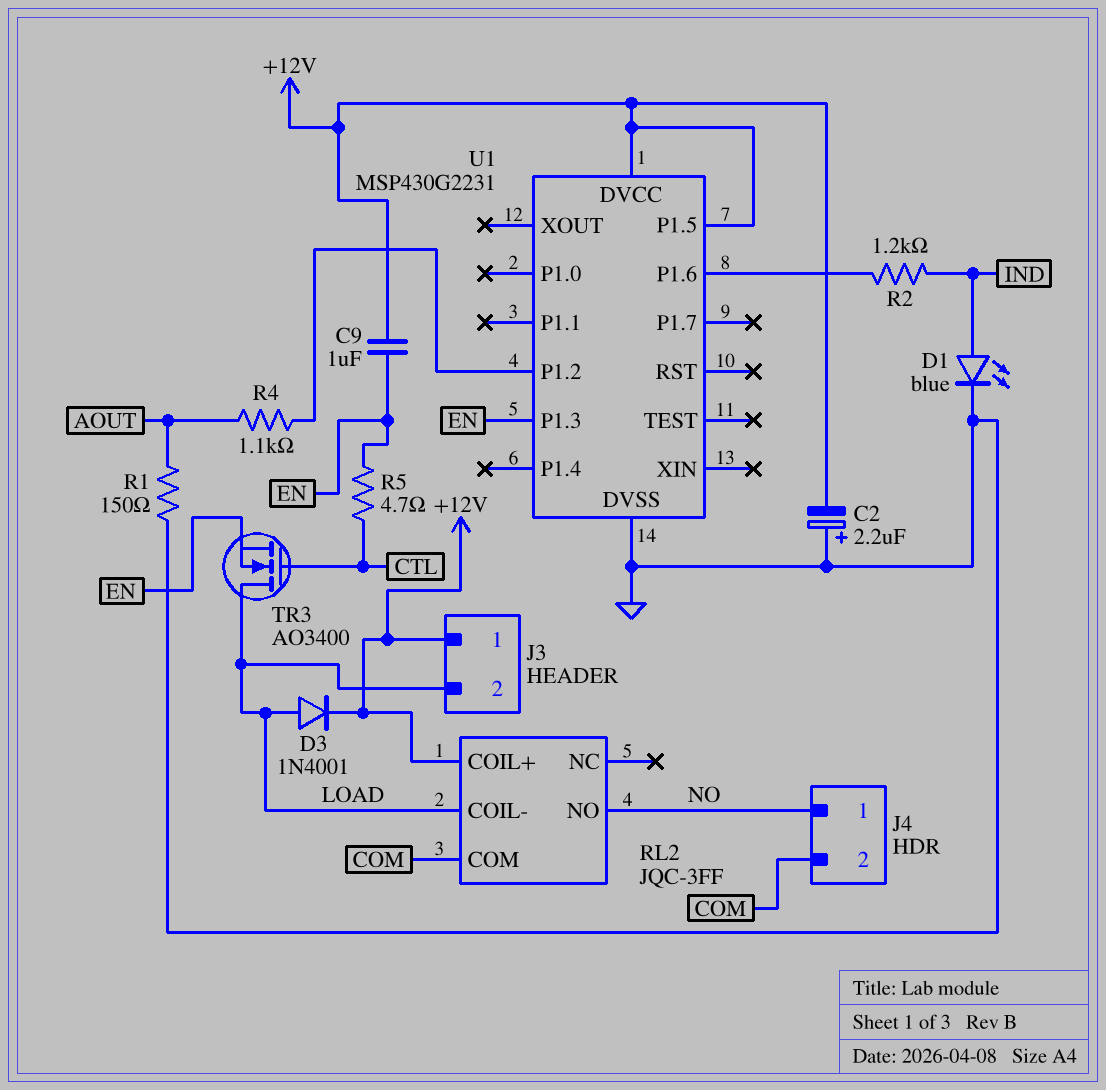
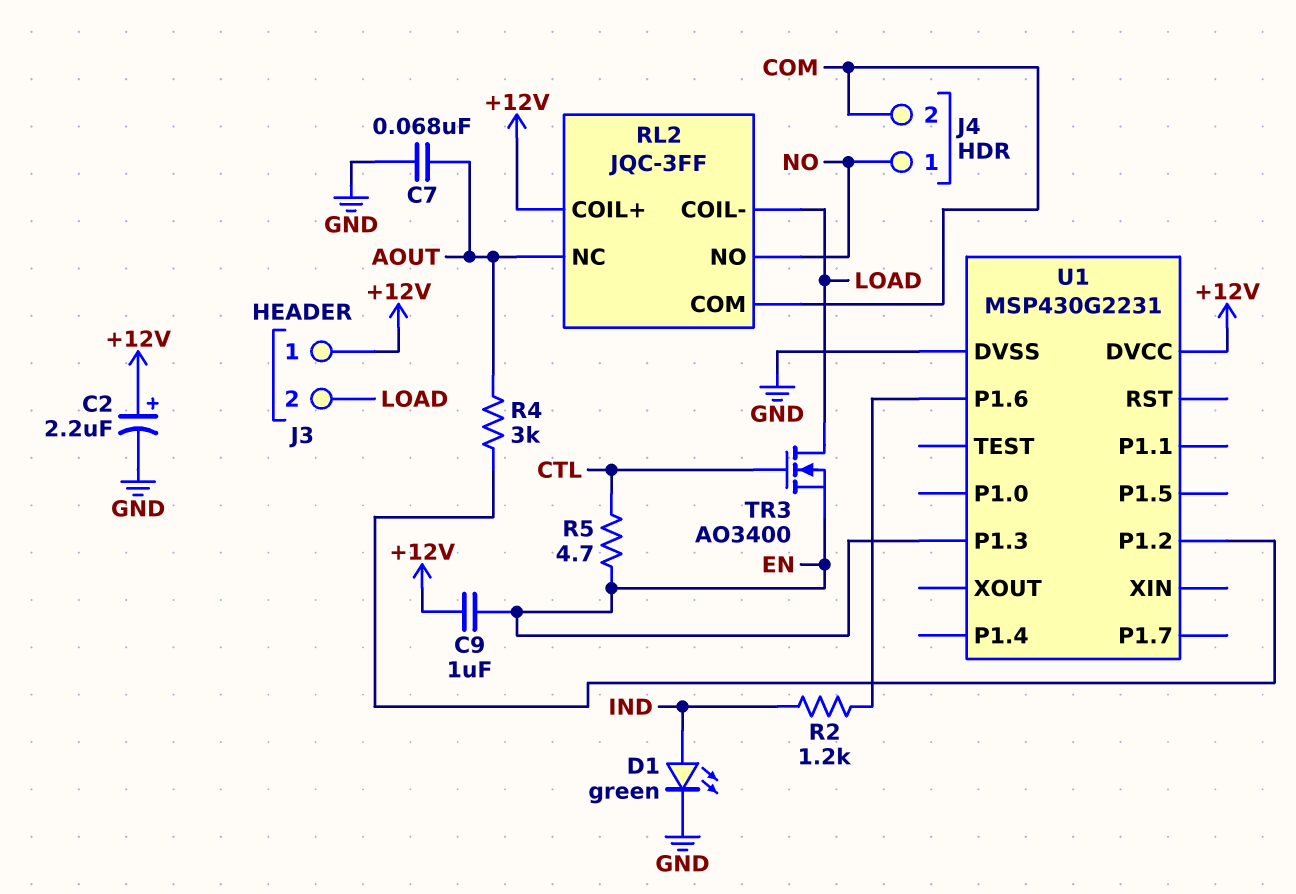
C2: 2.2uF (plus GND, minus +12V) -> 2.2uF (plus +12V, minus GND)
C7: none -> 68nF (AOUT, GND)
D1: LED blue (A IND, K GND) -> LED green (A IND, K GND)
D3: diode 1N4001 (A LOAD, K +12V) -> none
R1: 150 (AOUT, GND) -> none
R4: 1.1k (AOUT, U1/P1.2) -> 3k (AOUT, U1/P1.2)
RL2 pin NC: none -> AOUT
U1 pin P1.5: +12V -> none

